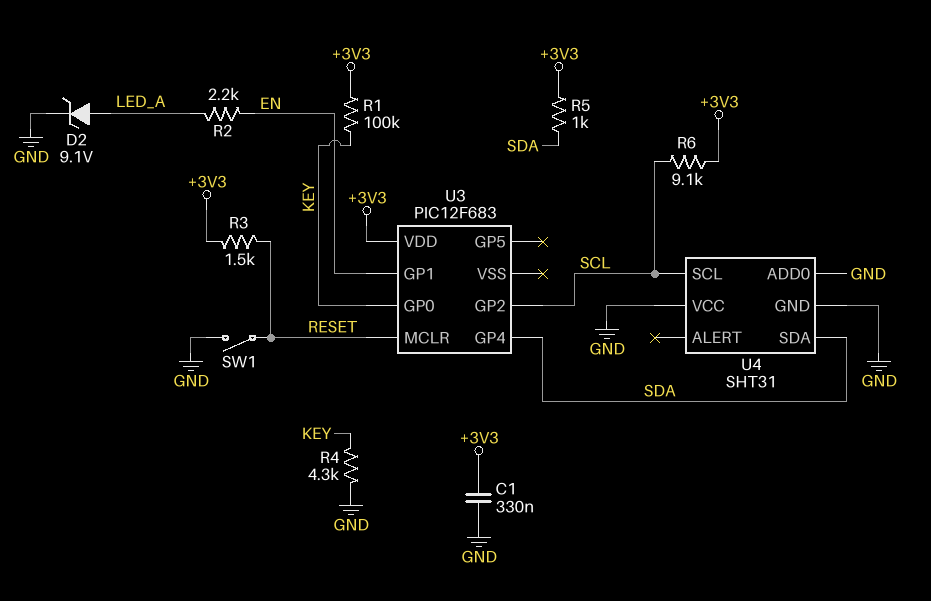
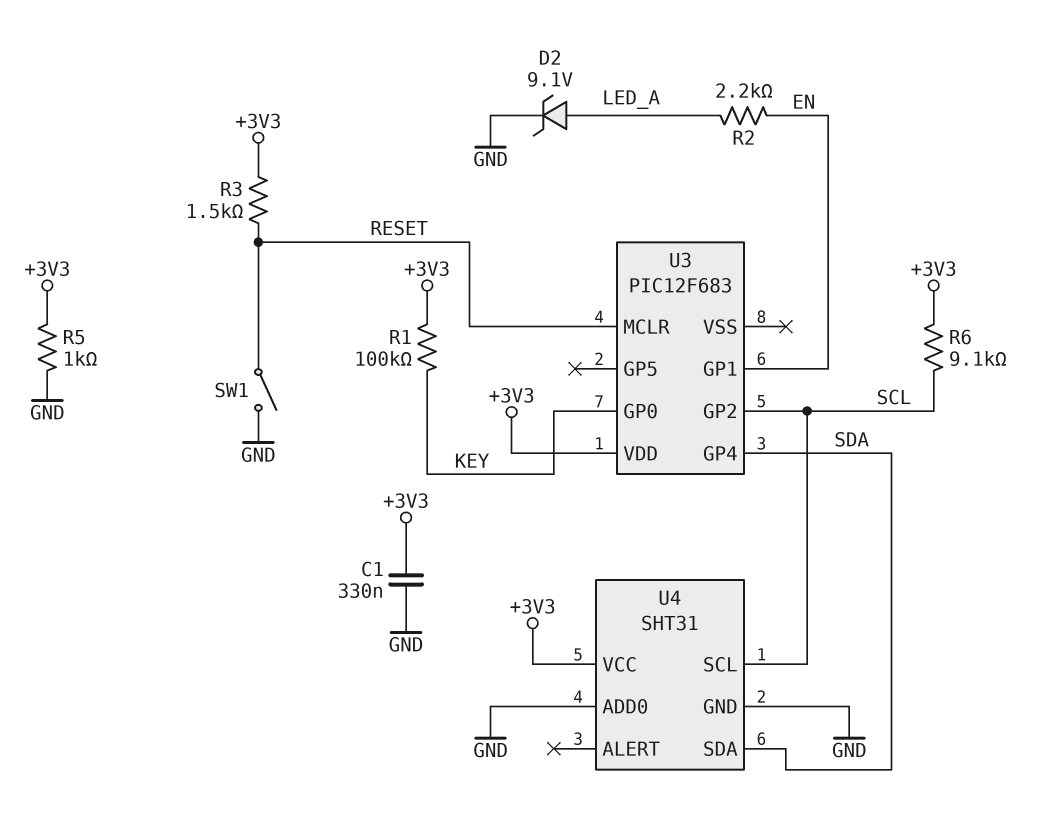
R4: 4.3k (GND, KEY) -> none
R5: 1k (+3V3, SDA) -> 1k (+3V3, GND)
U4 pin VCC: GND -> +3V3

